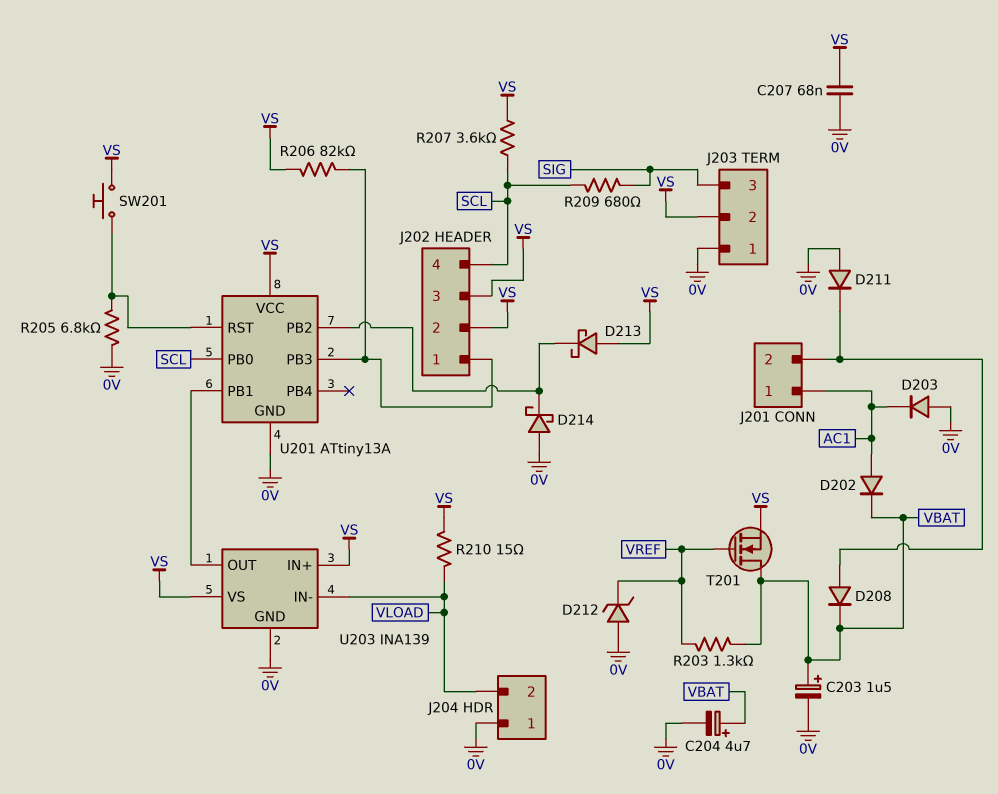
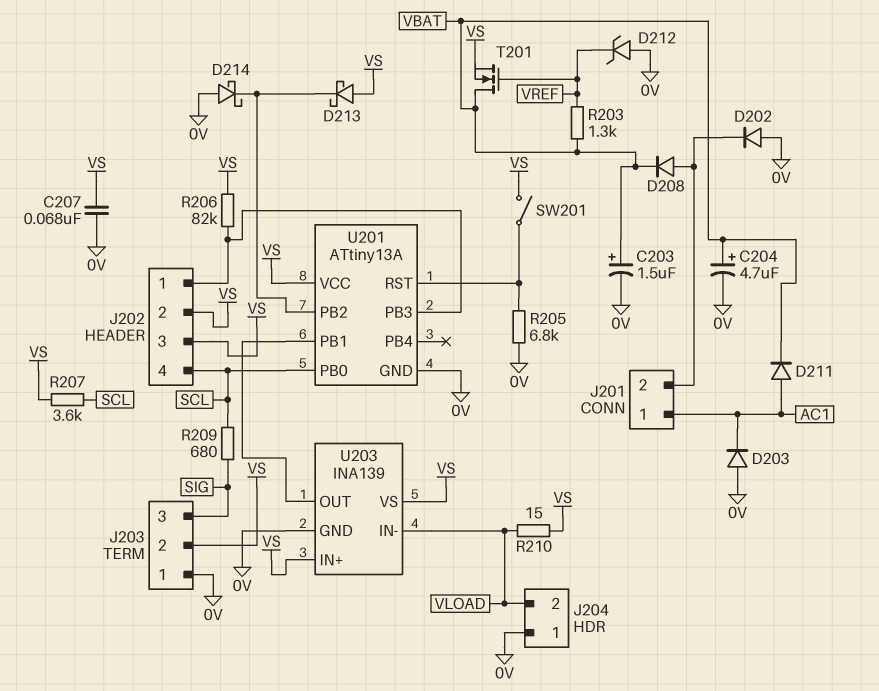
D202: diode (A AC1, K VBAT) -> diode (A 0V, K J201/2)
D211: diode (A 0V, K J201/2) -> diode (A AC1, K VBAT)
SW201: button (U201/RST, VS) -> switch (U201/RST, VS)

